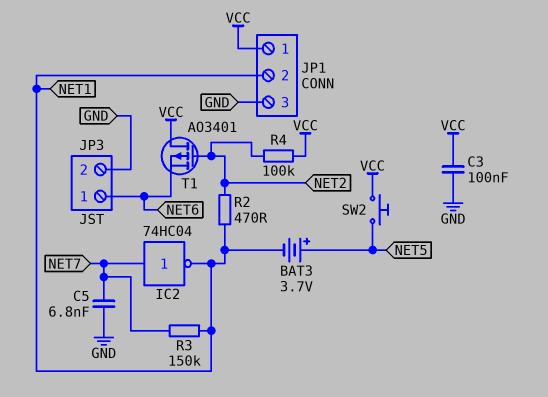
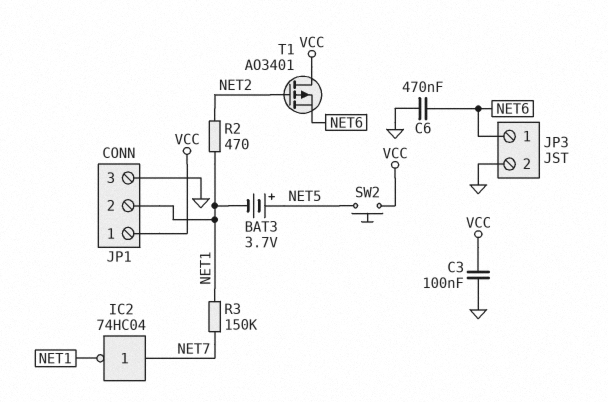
C5: 6.8nF (GND, NET7) -> none
C6: none -> 470nF (GND, NET6)
R4: 100k (NET2, VCC) -> none

